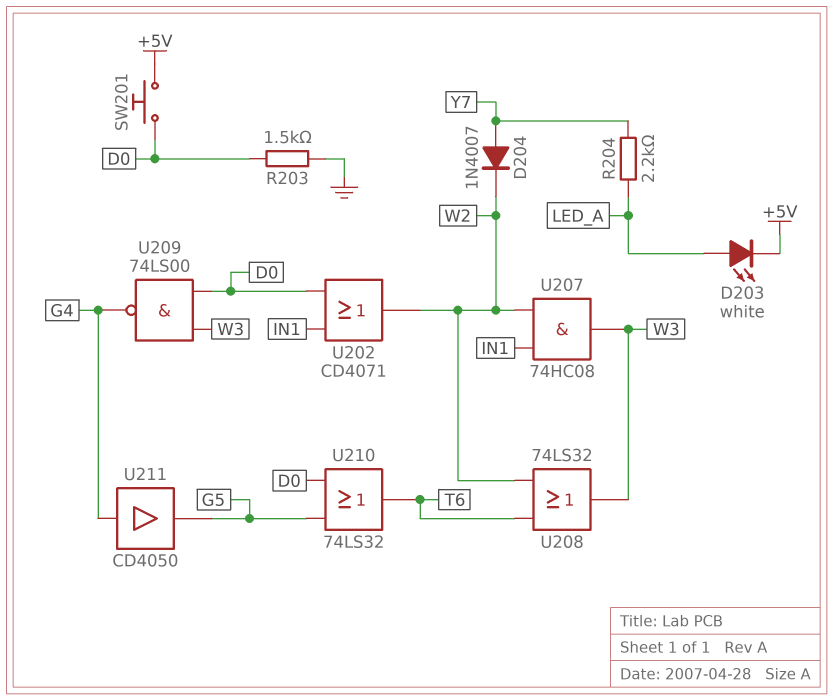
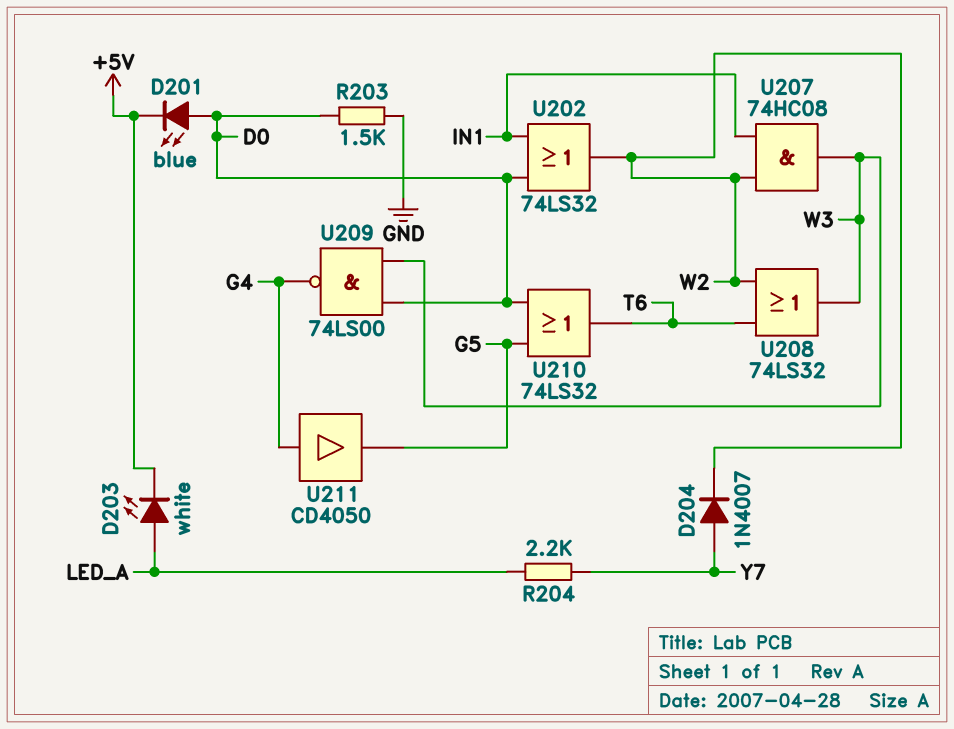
D201: none -> LED blue (A D0, K +5V)
SW201: button (+5V, D0) -> none
U202: OR CD4071 (in D0, in IN1, out W2) -> OR 74LS32 (in D0, in IN1, out W2)

